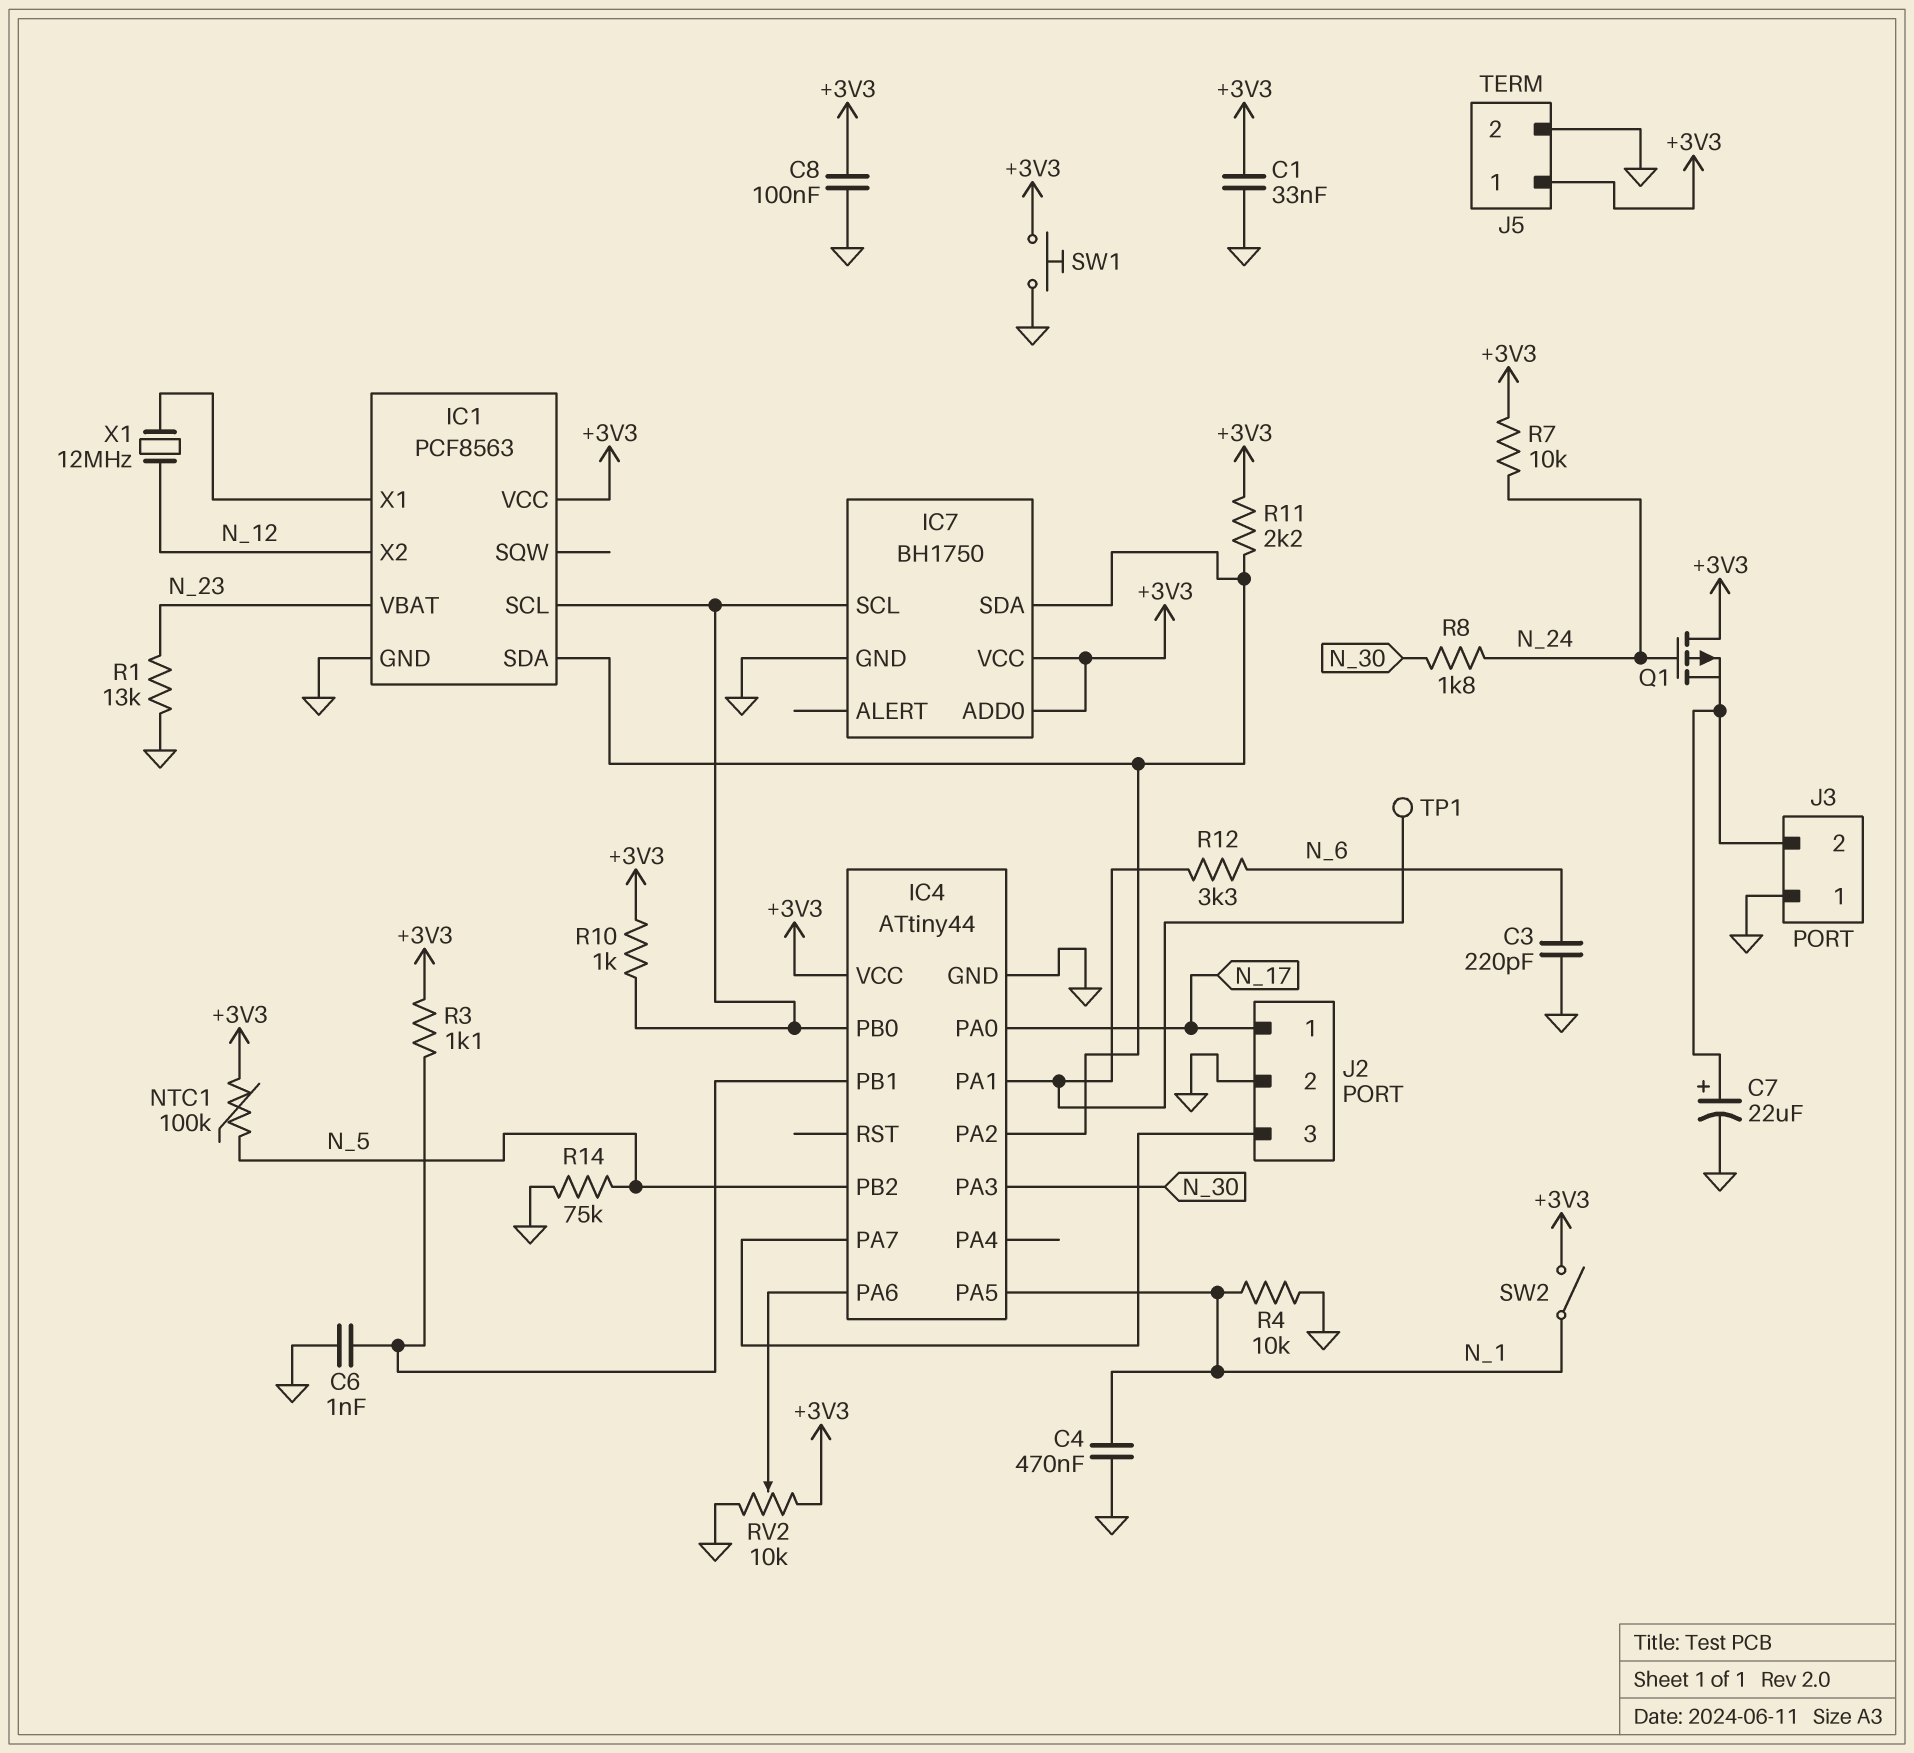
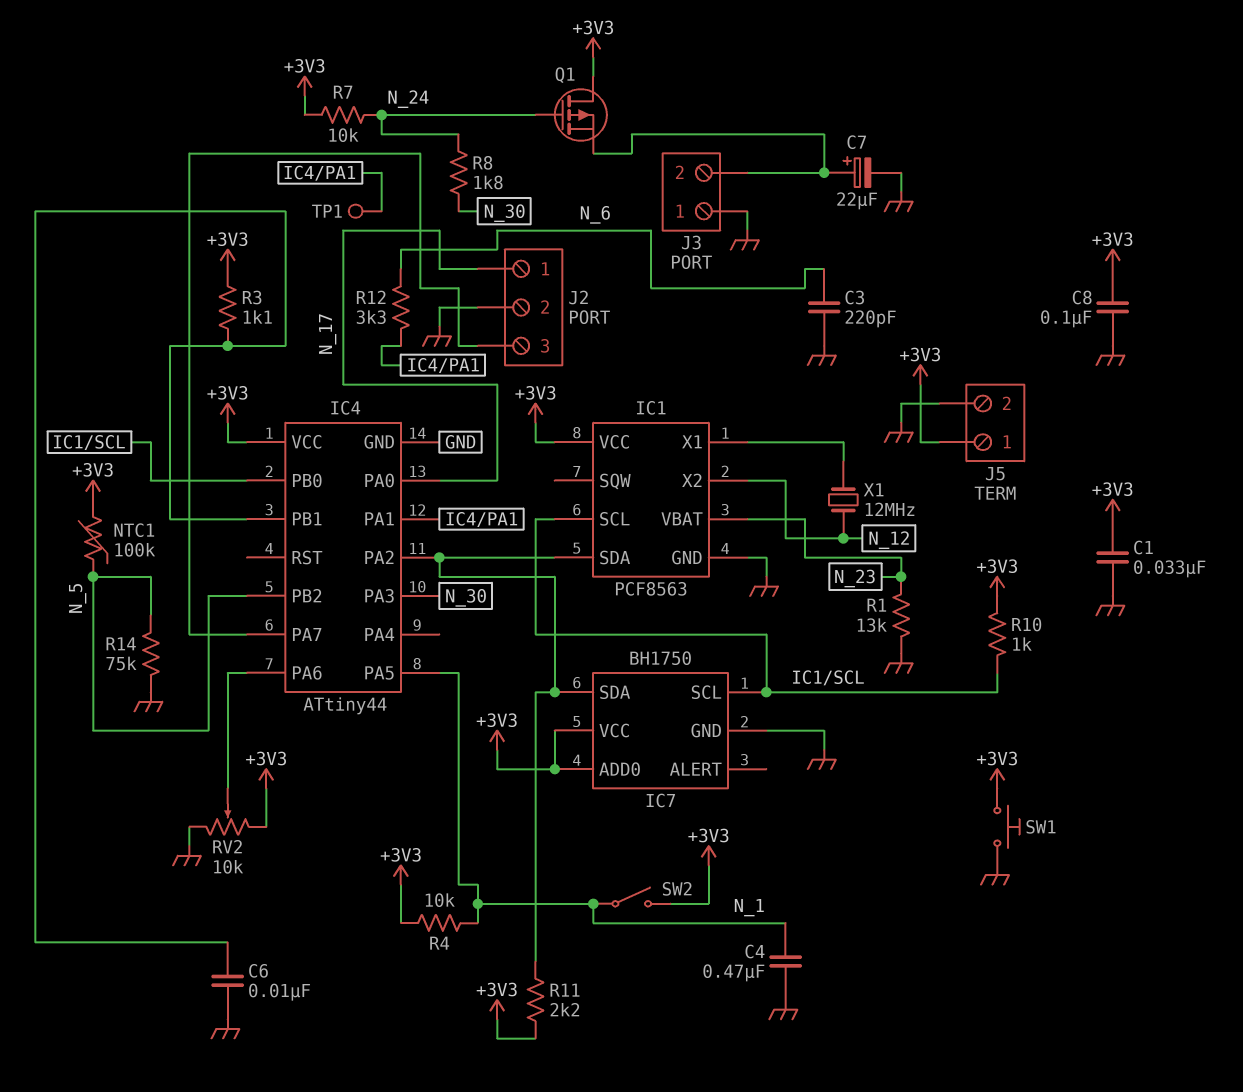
C6: 1nF (GND, IC4/PB1) -> 10nF (GND, IC4/PB1)
R4: 10k (GND, N_1) -> 10k (+3V3, N_1)

